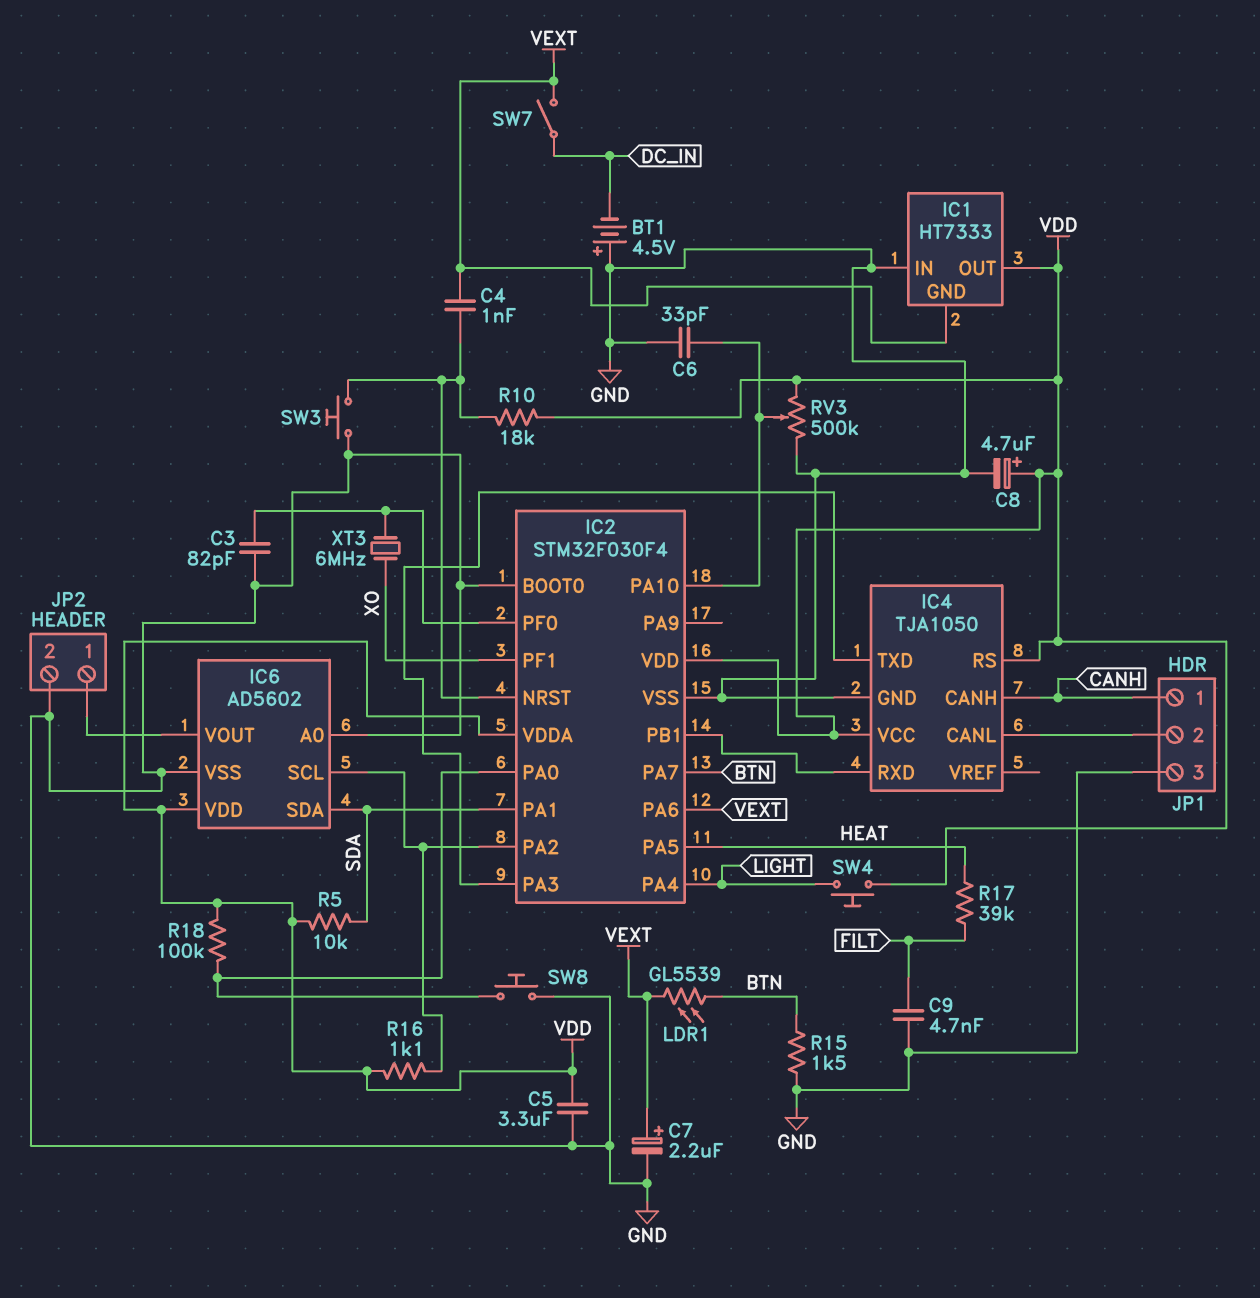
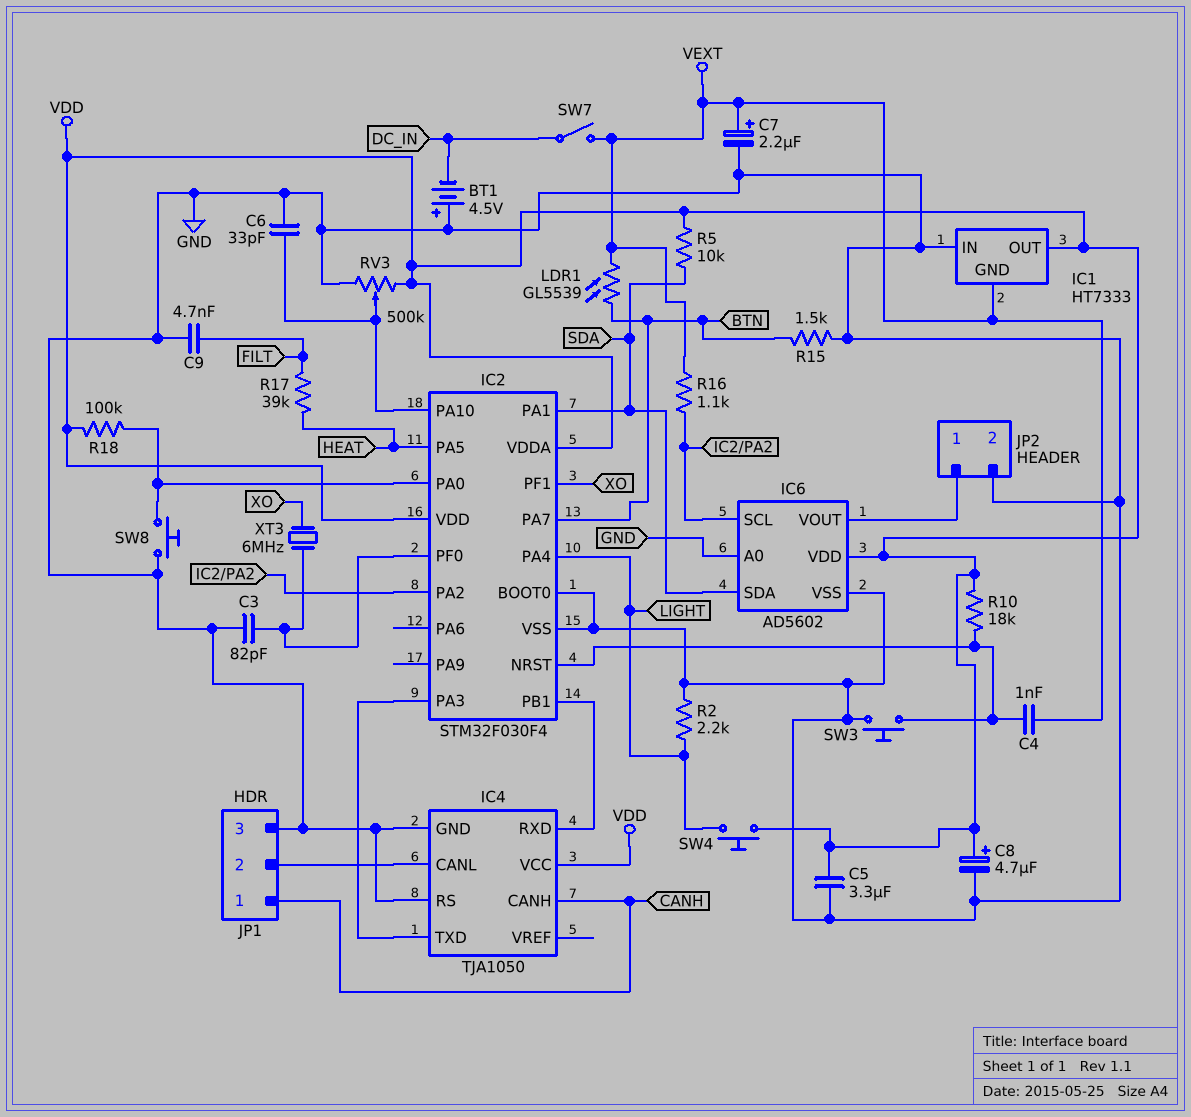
IC2 pin PA6: VEXT -> none
IC4 pin RS: VDD -> GND
R2: none -> 2.2k (GND, LIGHT)
R16: 1.1k (IC2/PA2, VDD) -> 1.1k (IC2/PA2, VEXT)

